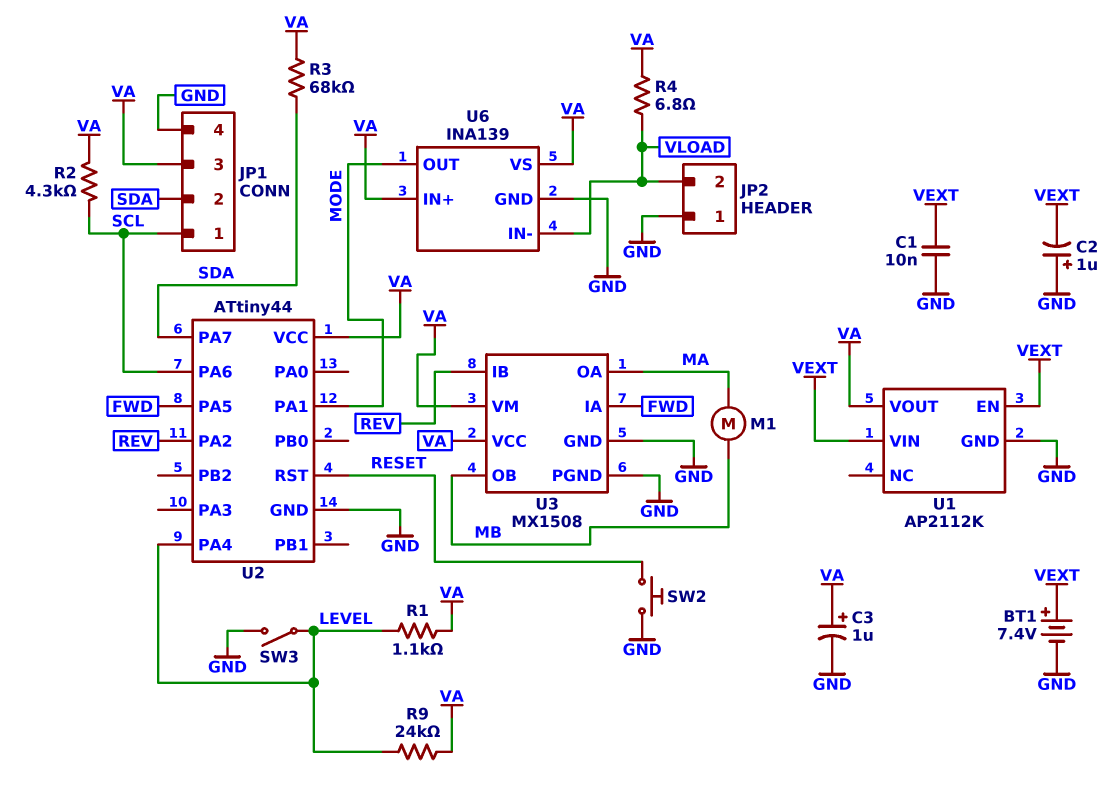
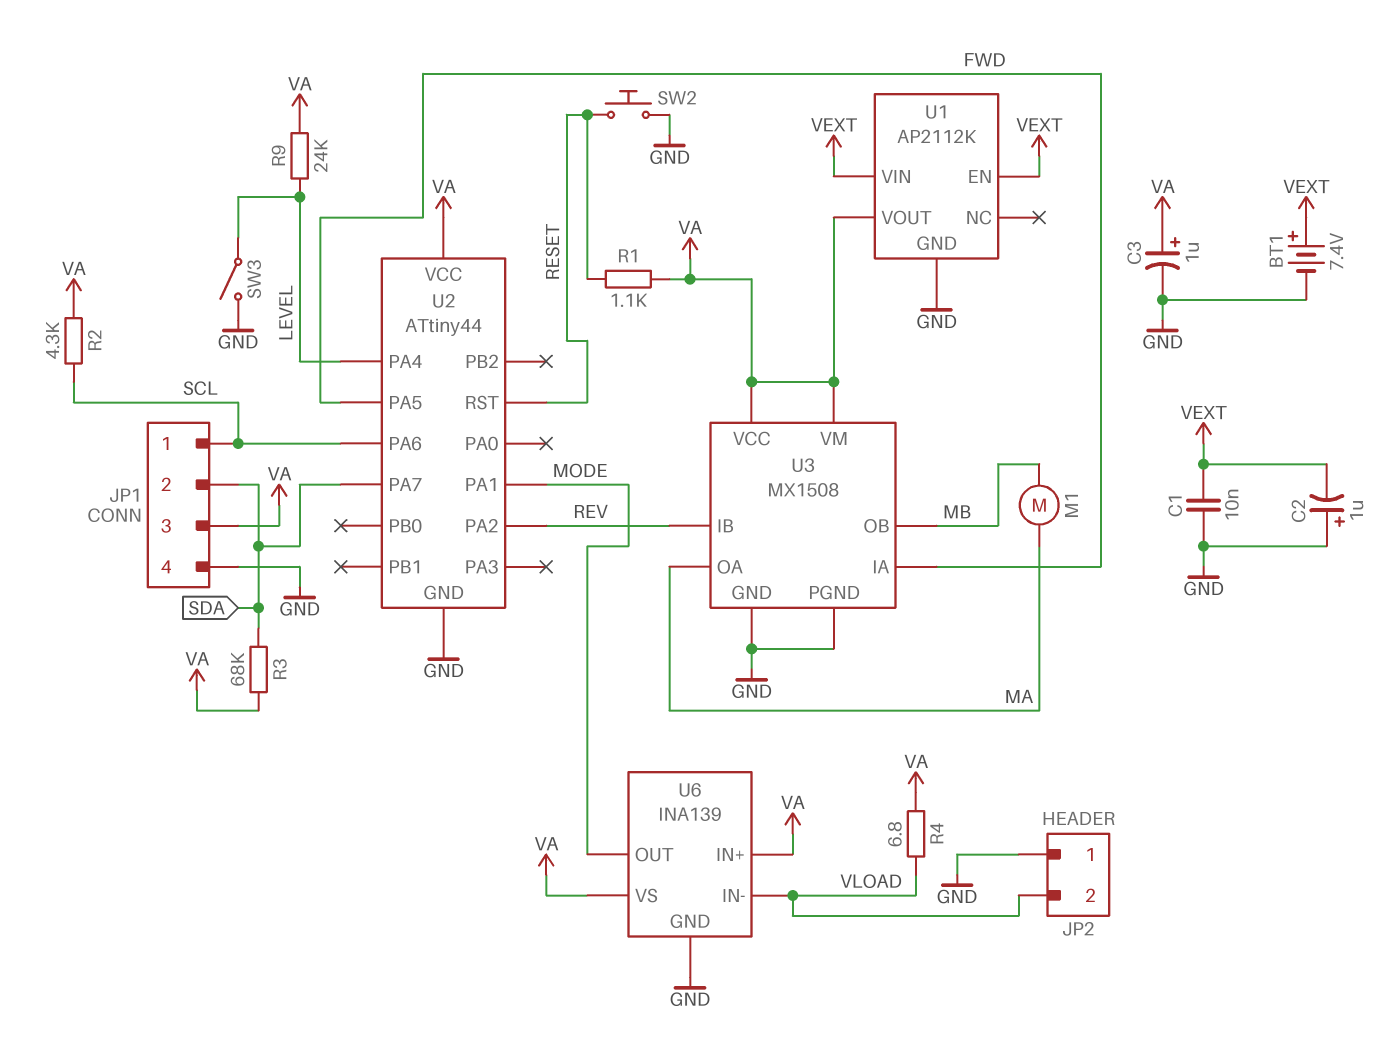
R1: 1.1k (LEVEL, VA) -> 1.1k (RESET, VA)

